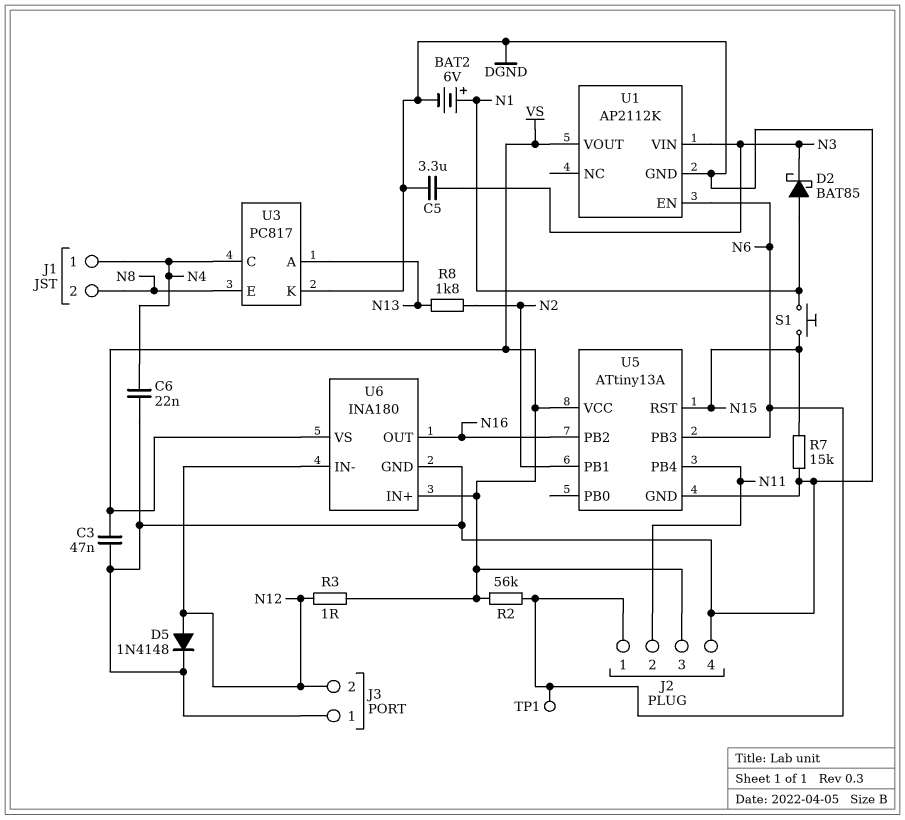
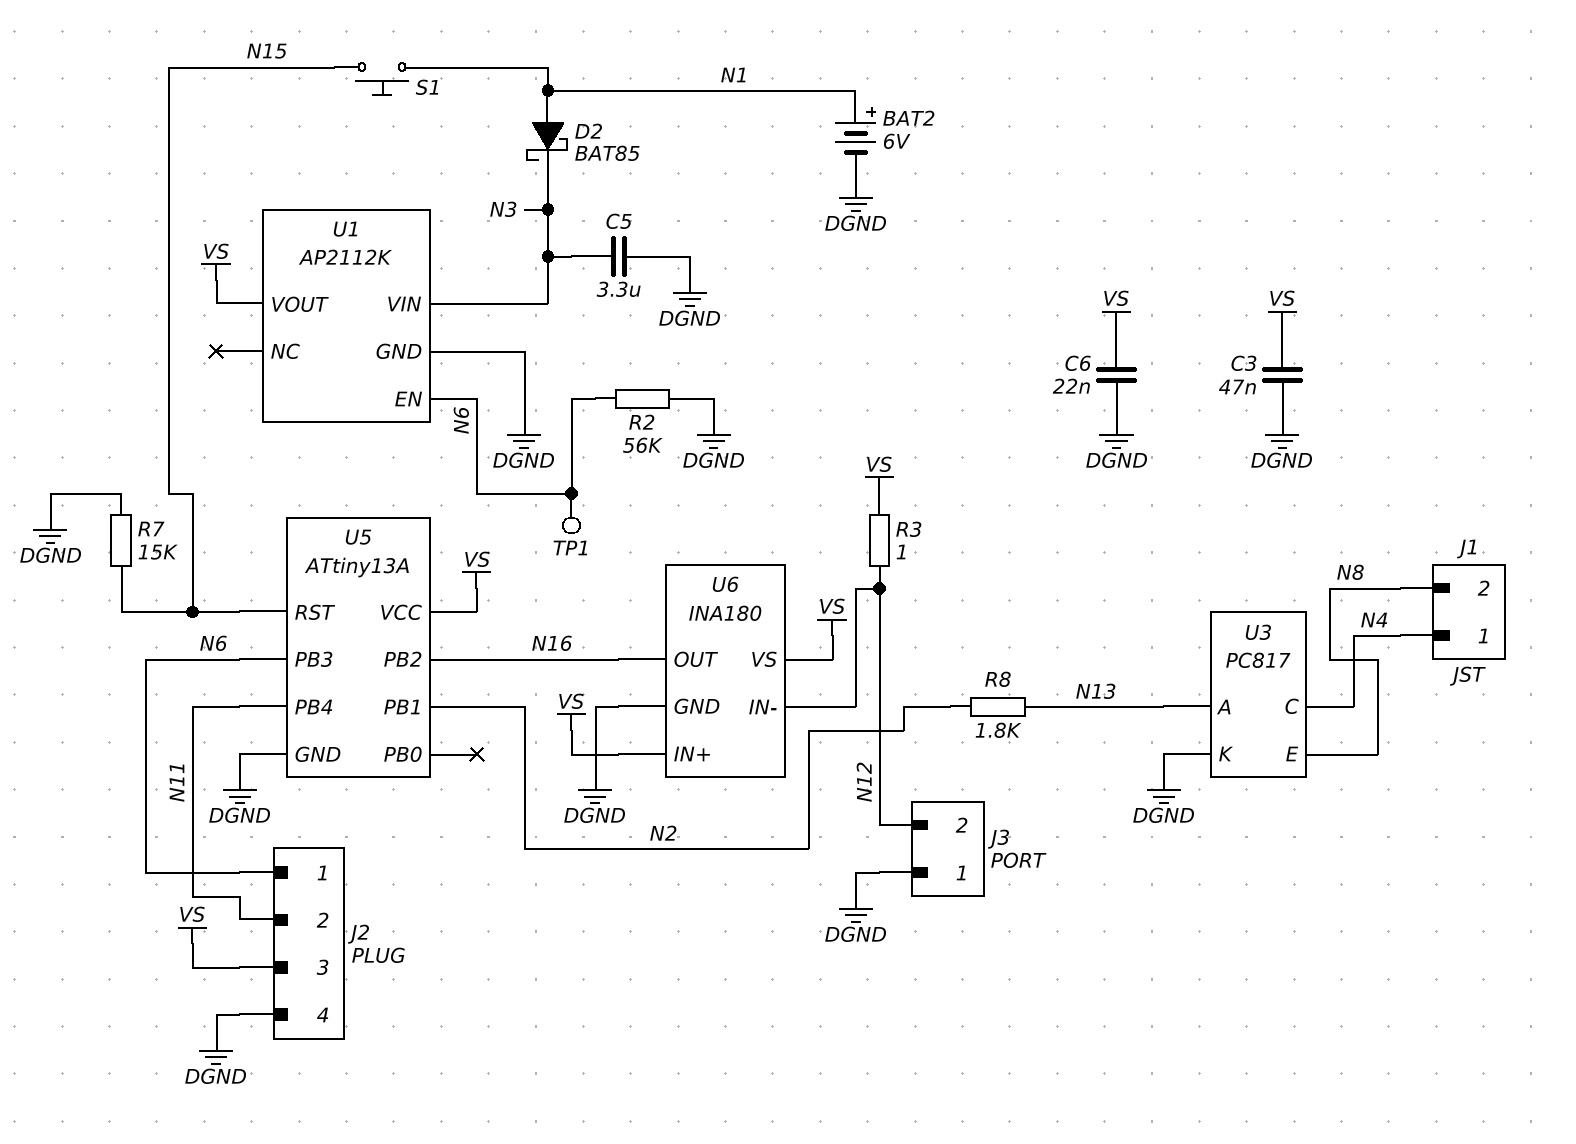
C6: 22nF (DGND, N4) -> 22nF (DGND, VS)
D5: diode 1N4148 (A N12, K DGND) -> none
R2: 56k (N6, VS) -> 56k (DGND, N6)

